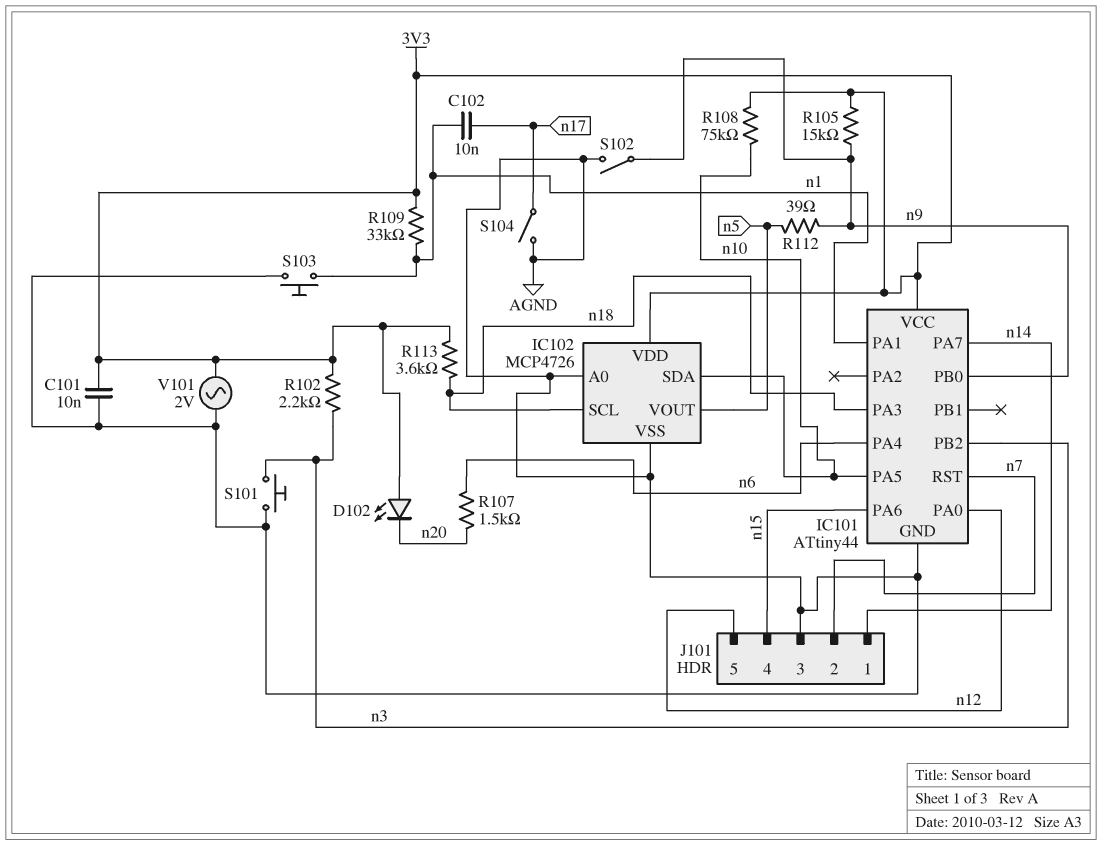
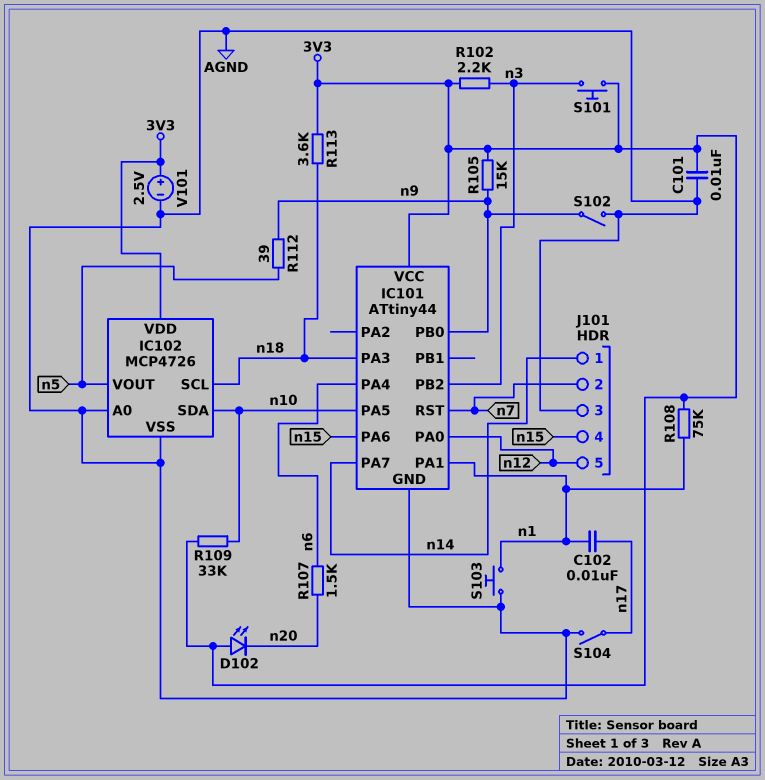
R108: 75k (3V3, n10) -> 75k (3V3, n1)
R109: 33k (3V3, n1) -> 33k (3V3, n10)
S101: button (AGND, n3) -> button (3V3, n3)
V101: AC 2V (3V3, AGND) -> 2.5V (plus 3V3, minus AGND)

